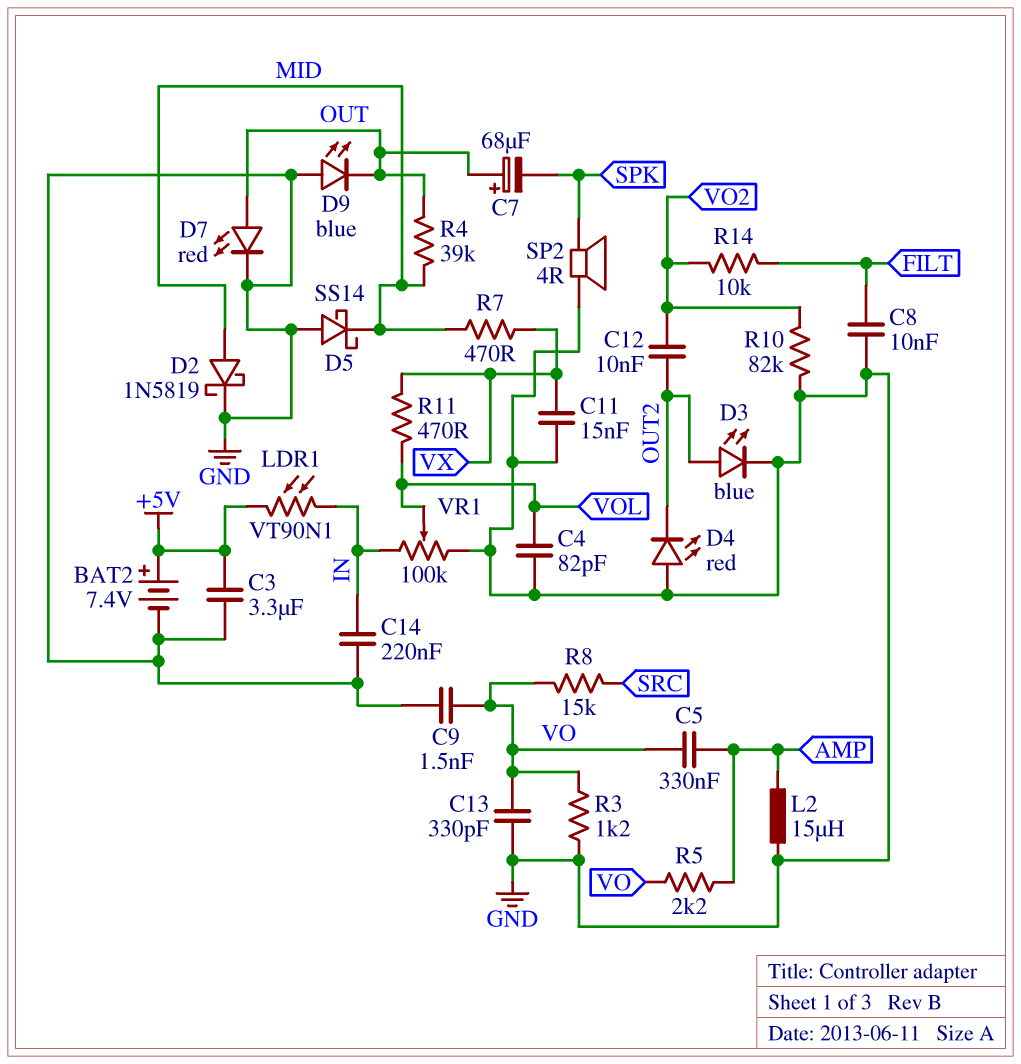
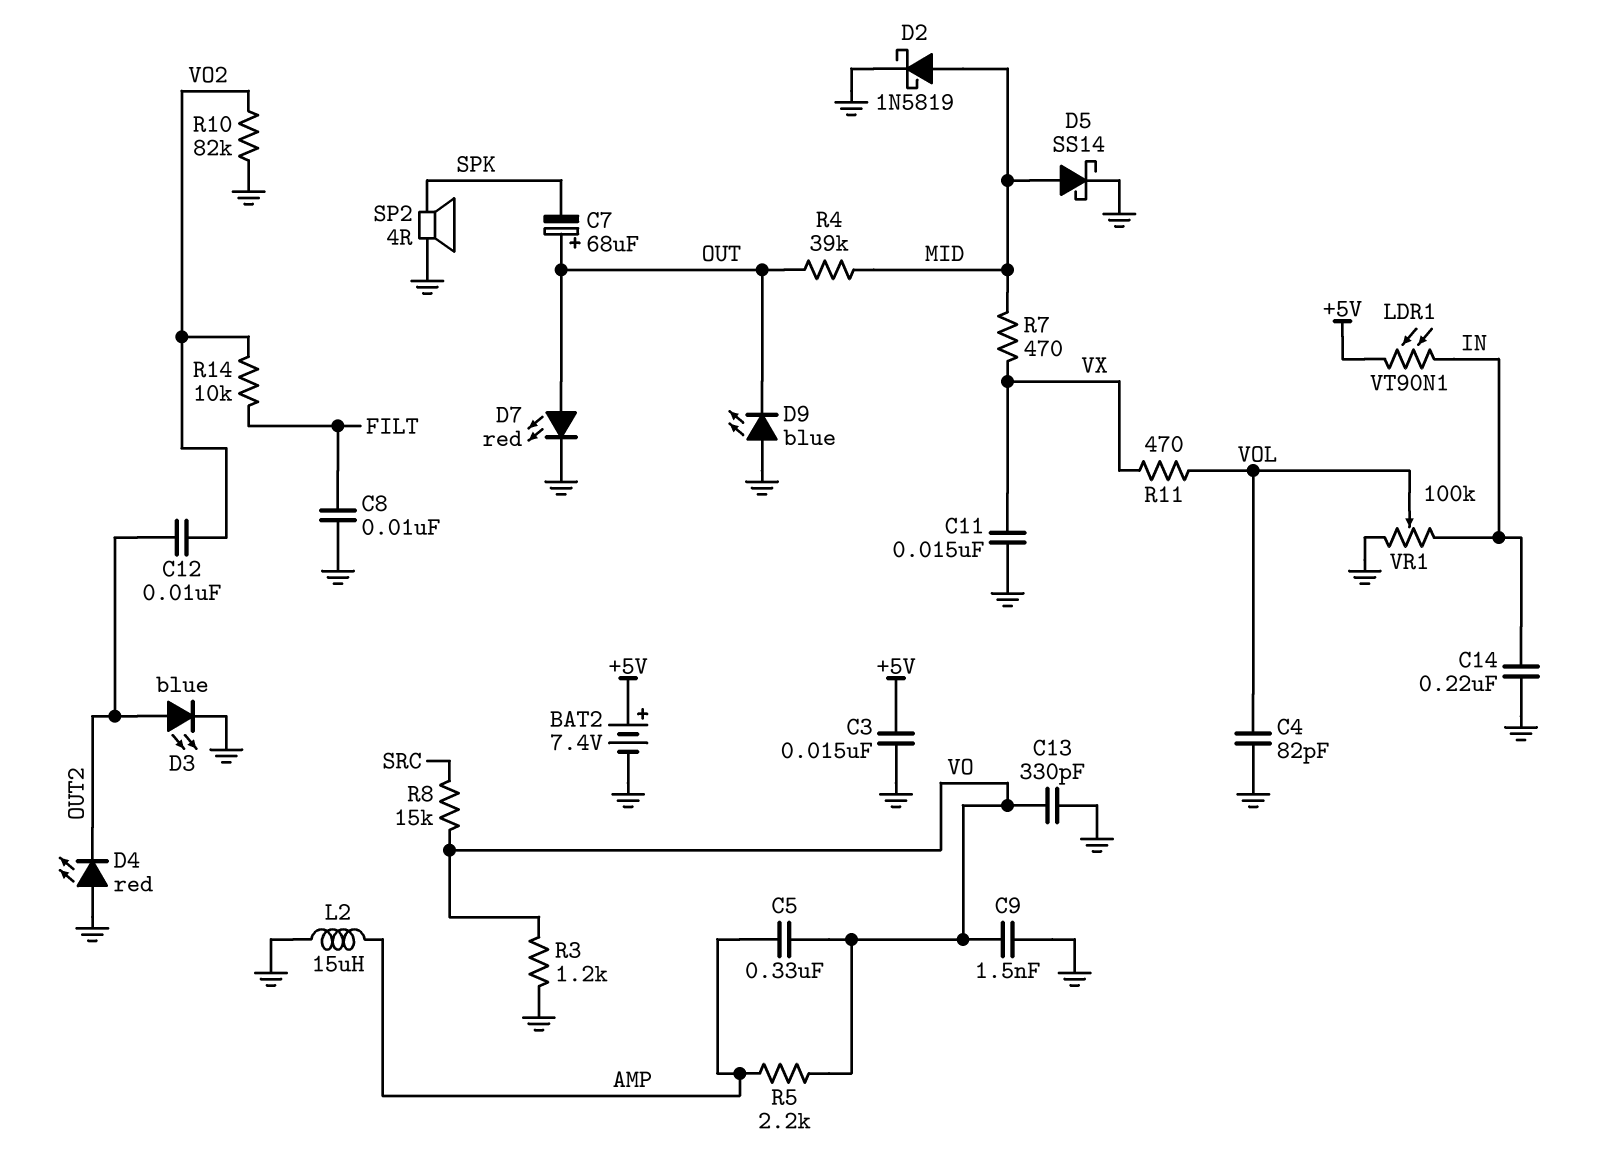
C3: 3.3uF (+5V, GND) -> 15nF (+5V, GND)
D5: schottky SS14 (A GND, K MID) -> schottky SS14 (A MID, K GND)

